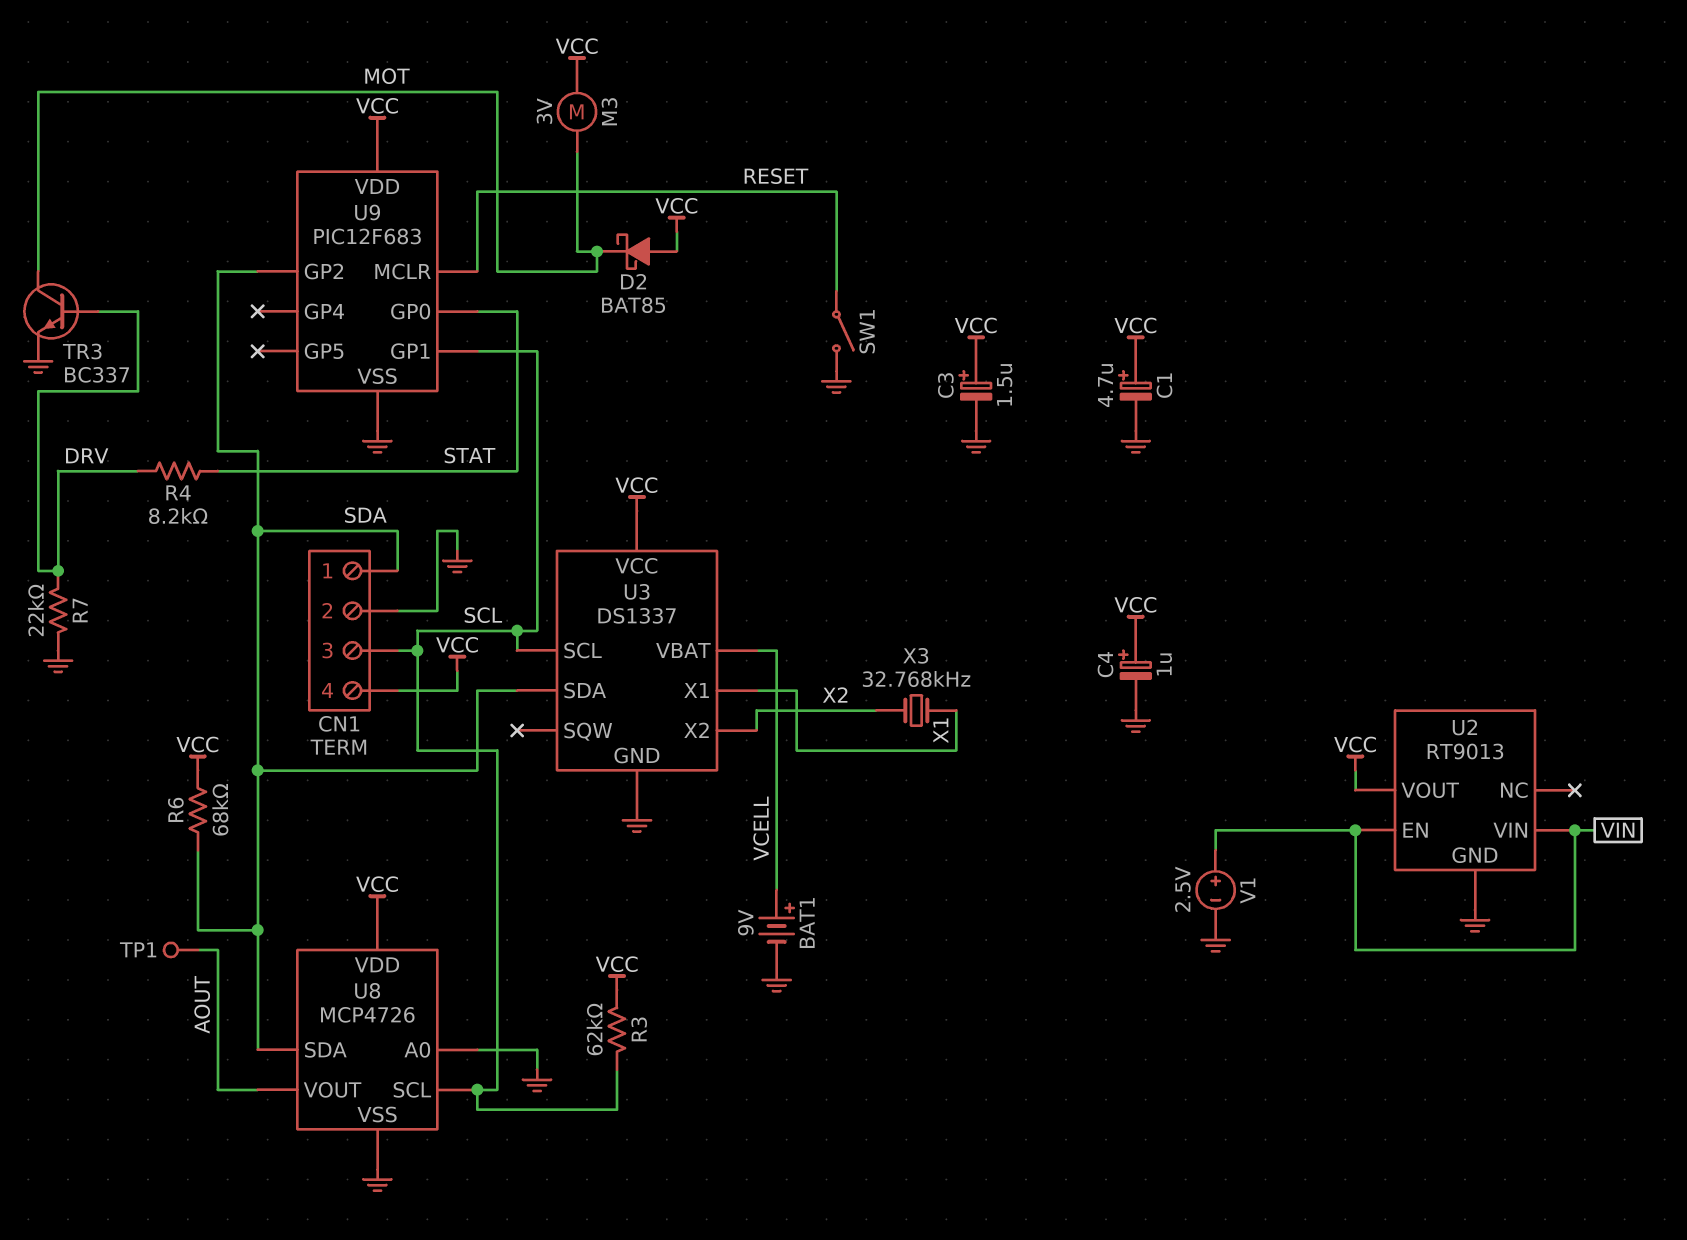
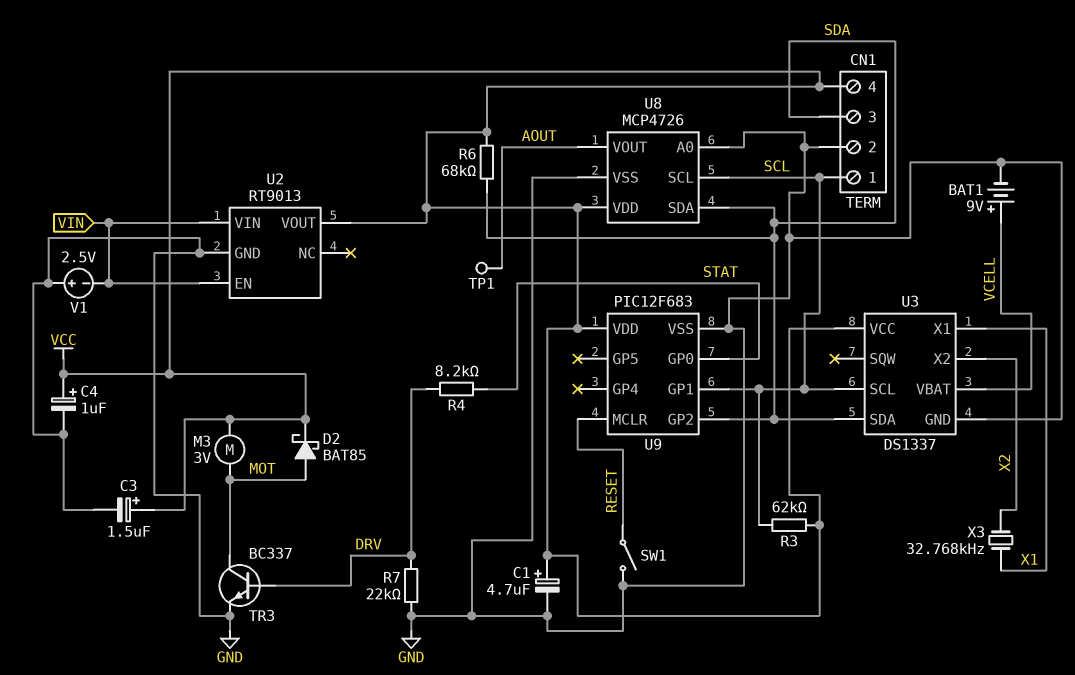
CN1 pin 1: SDA -> SCL
CN1 pin 3: SCL -> SDA
D2: schottky BAT85 (A VCC, K MOT) -> schottky BAT85 (A MOT, K VCC)
V1: 2.5V (plus VIN, minus GND) -> 2.5V (plus GND, minus VIN)

